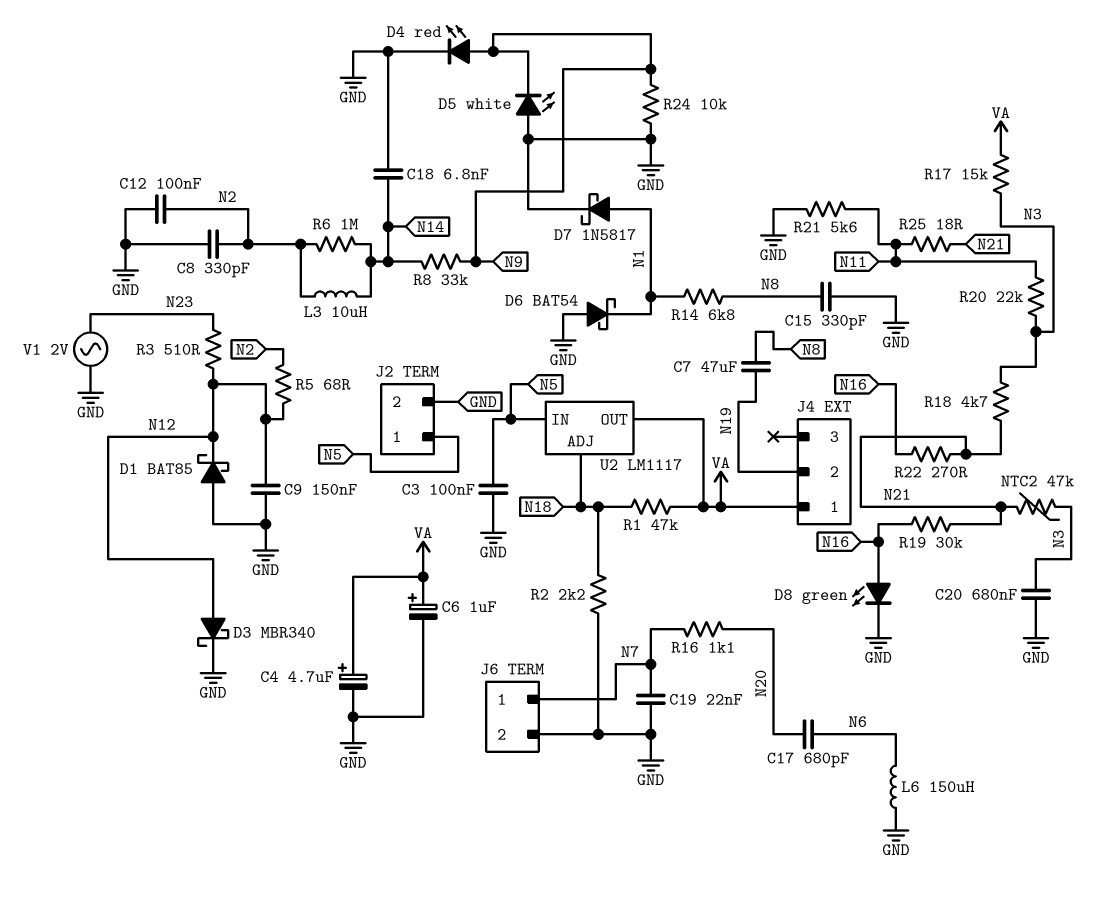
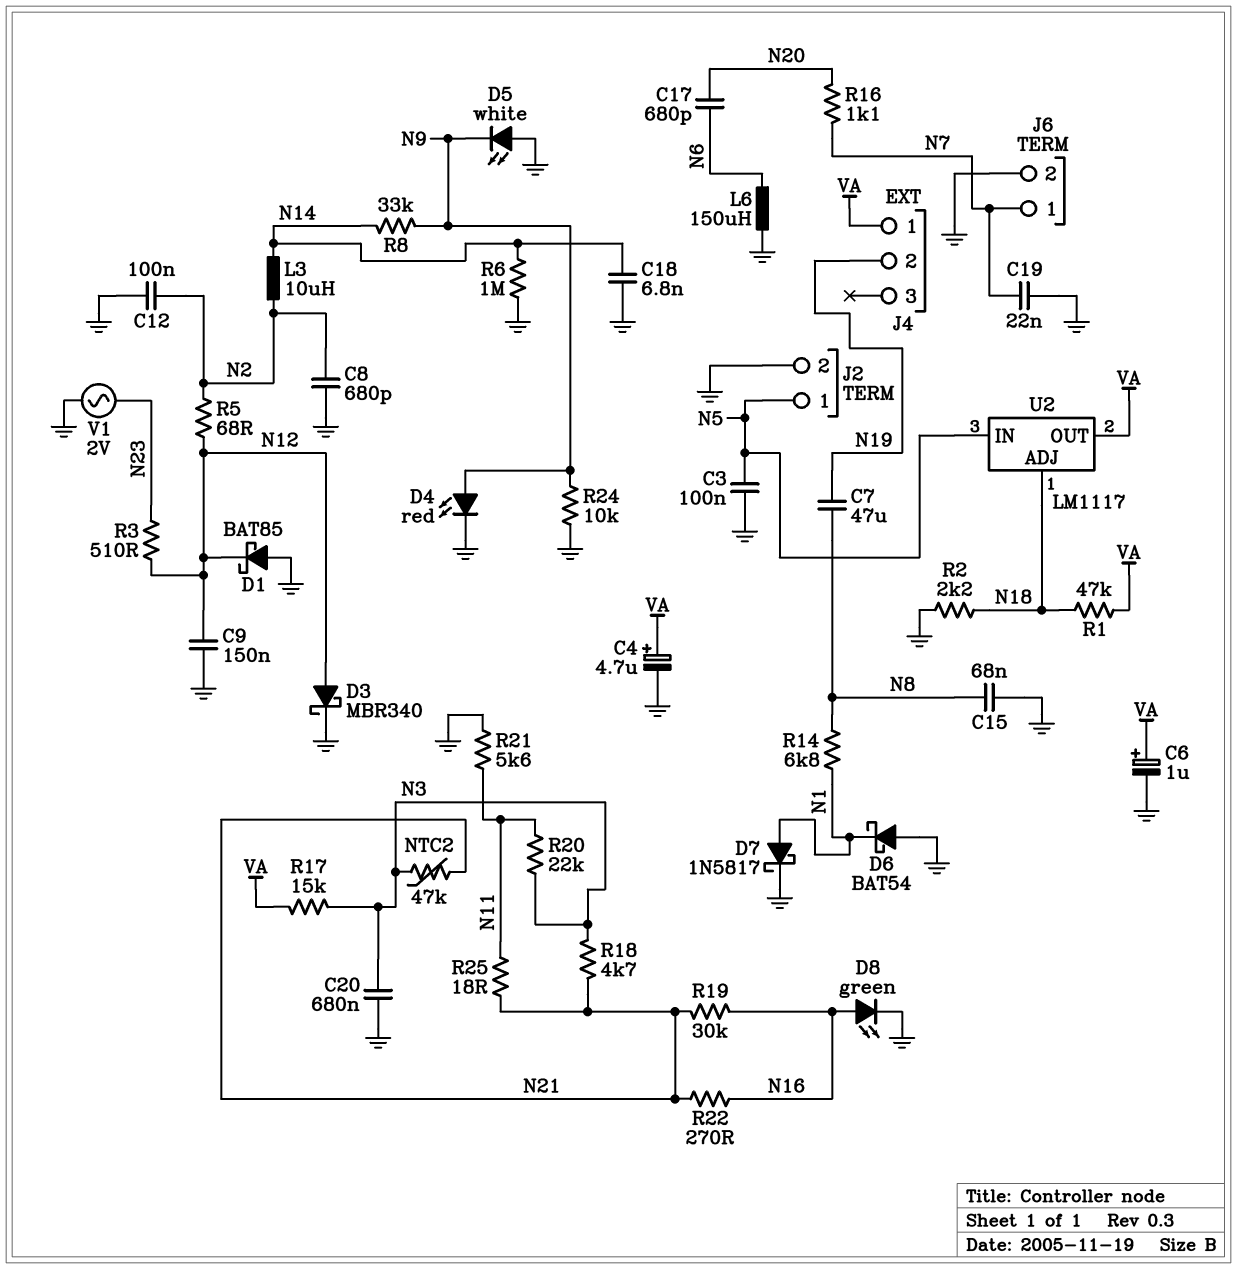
C8: 330pF (GND, N2) -> 680pF (GND, N2)
C15: 330pF (GND, N8) -> 68nF (GND, N8)
R6: 1M (N2, N14) -> 1M (GND, N14)

